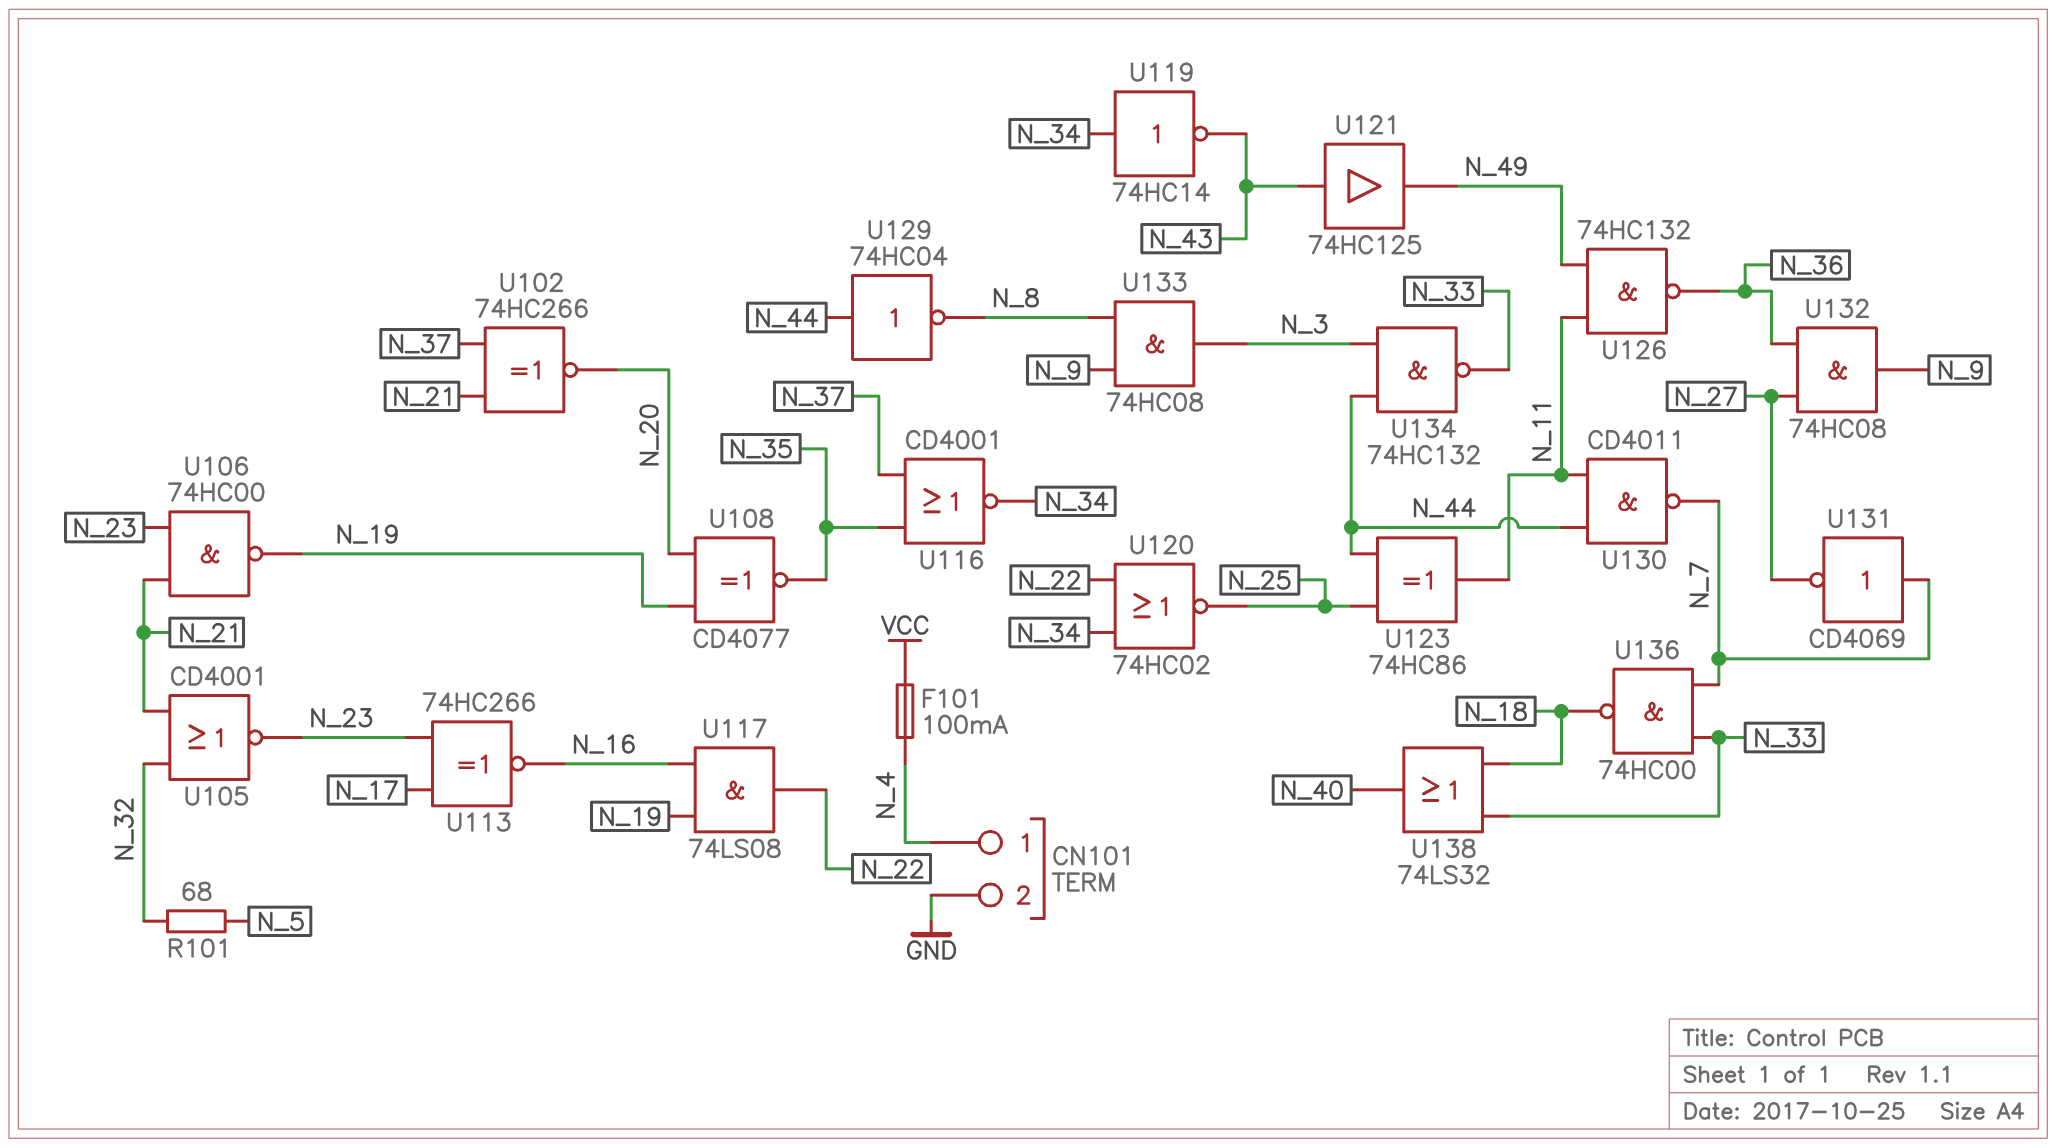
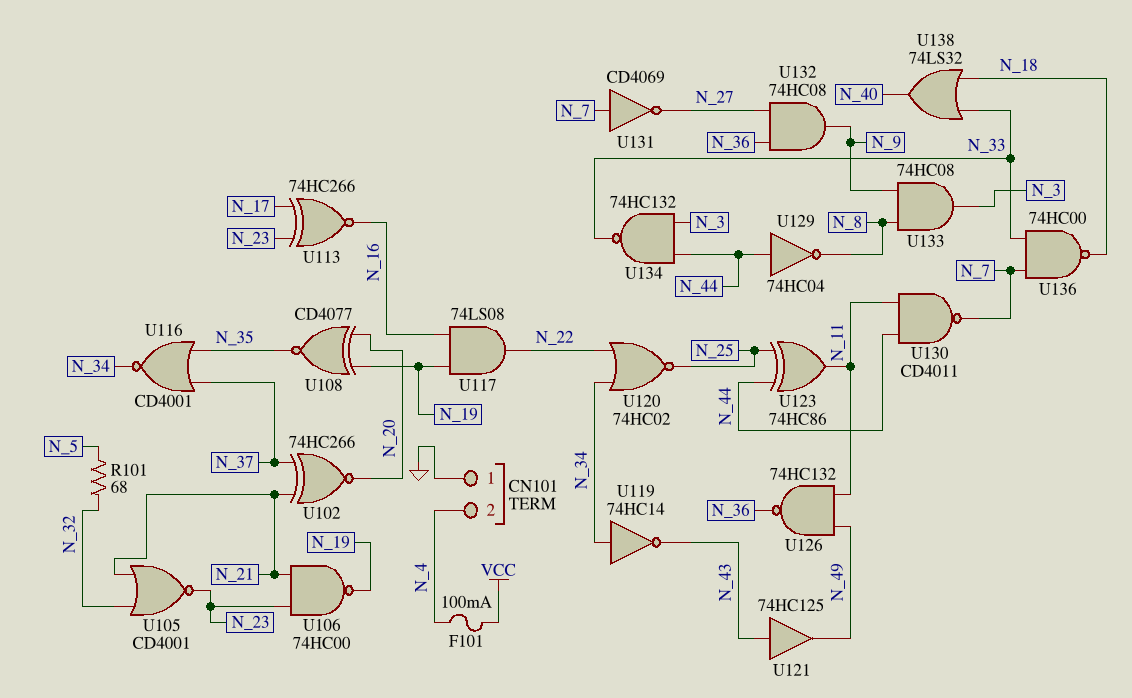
CN101 pin 1: N_4 -> GND
CN101 pin 2: GND -> N_4

